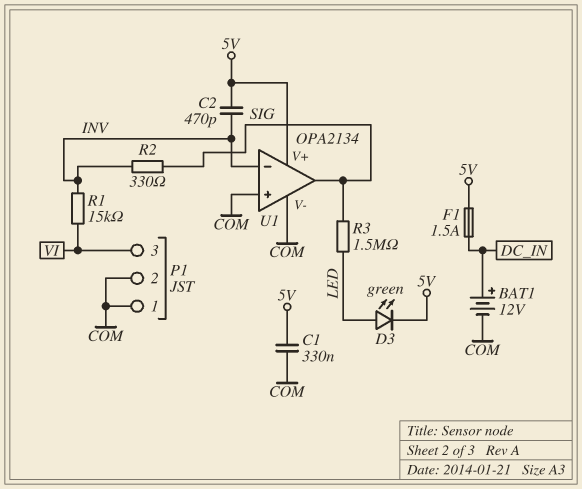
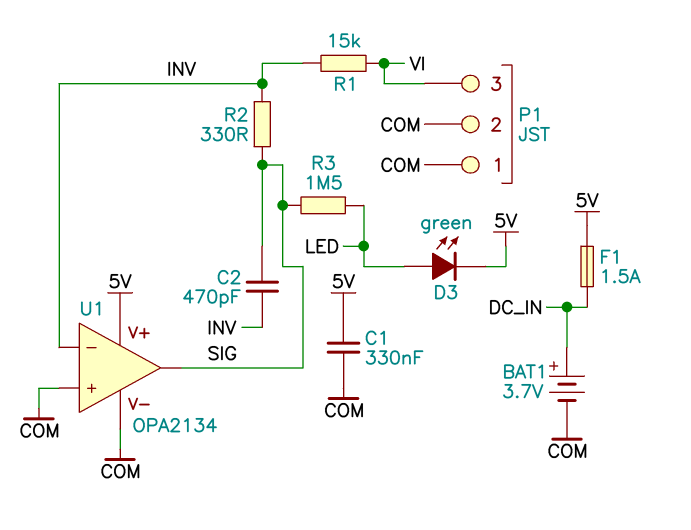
BAT1: 12V (plus DC_IN, minus COM) -> 3.7V (plus DC_IN, minus COM)
C2: 470pF (5V, INV) -> 470pF (INV, SIG)

